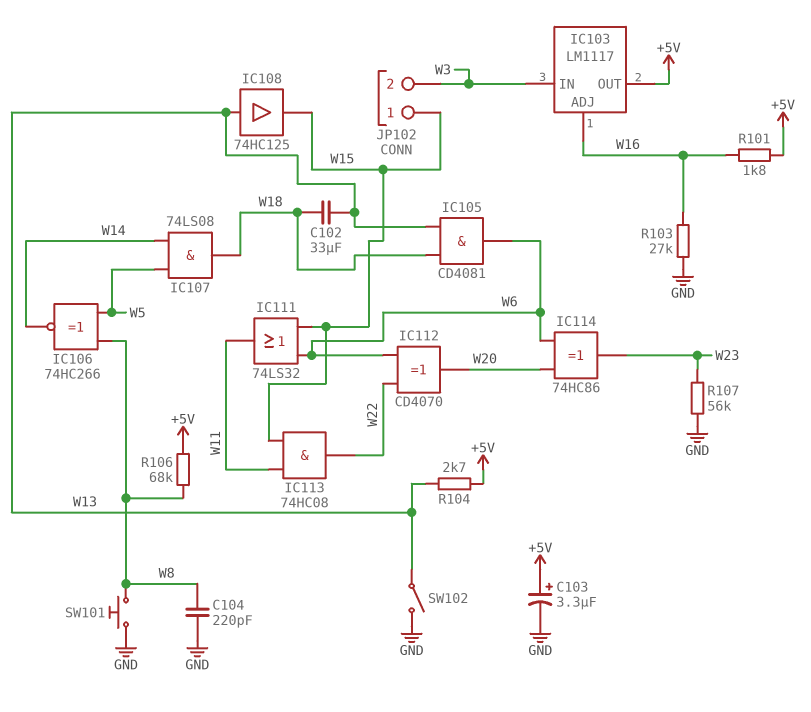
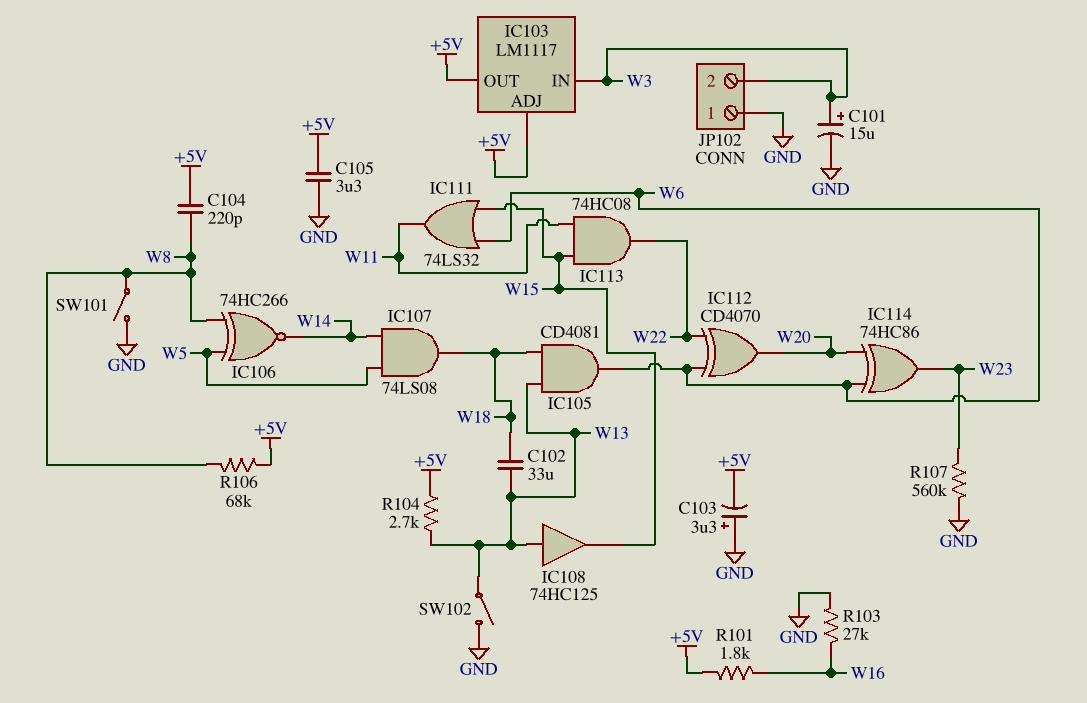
C101: none -> 15uF (plus W3, minus GND)
C103: 3.3uF (plus +5V, minus GND) -> 3.3uF (plus GND, minus +5V)
C104: 220pF (GND, W8) -> 220pF (+5V, W8)
C105: none -> 3.3uF (+5V, GND)
IC103 pin ADJ: W16 -> +5V
JP102 pin 1: W15 -> GND
R107: 56k (GND, W23) -> 560k (GND, W23)
SW101: button (GND, W8) -> switch (GND, W8)

